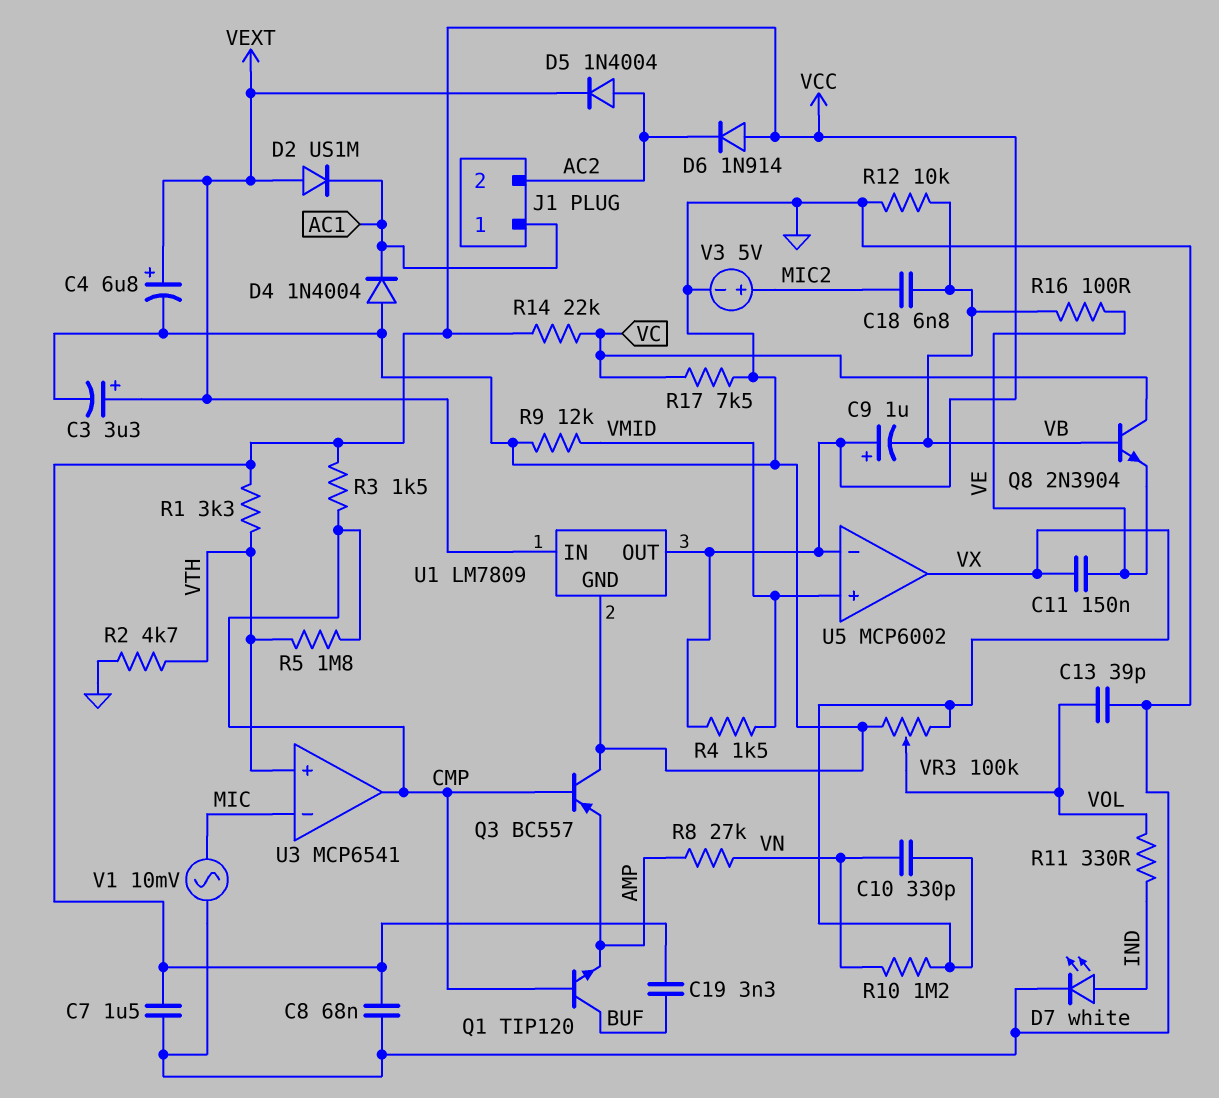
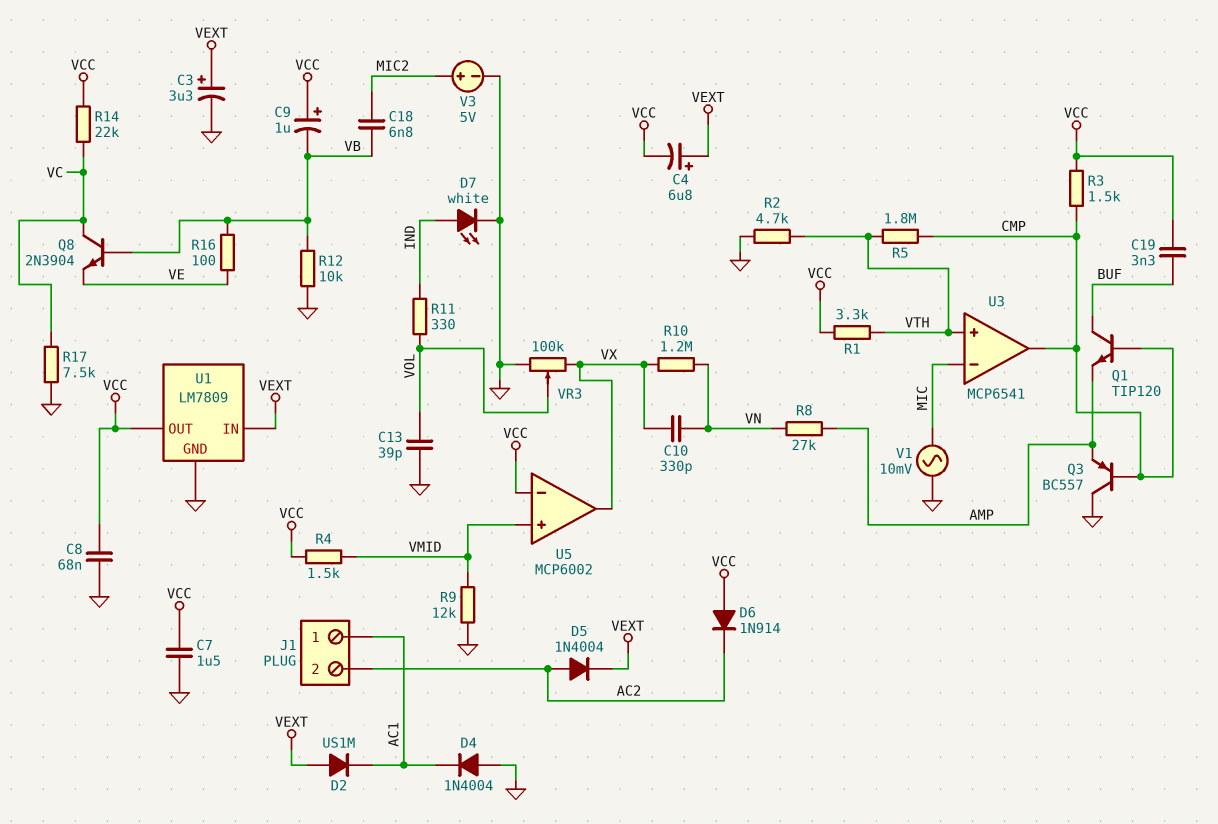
C4: 6.8uF (plus VEXT, minus GND) -> 6.8uF (plus VEXT, minus VCC)
C11: 150nF (VE, VX) -> none

